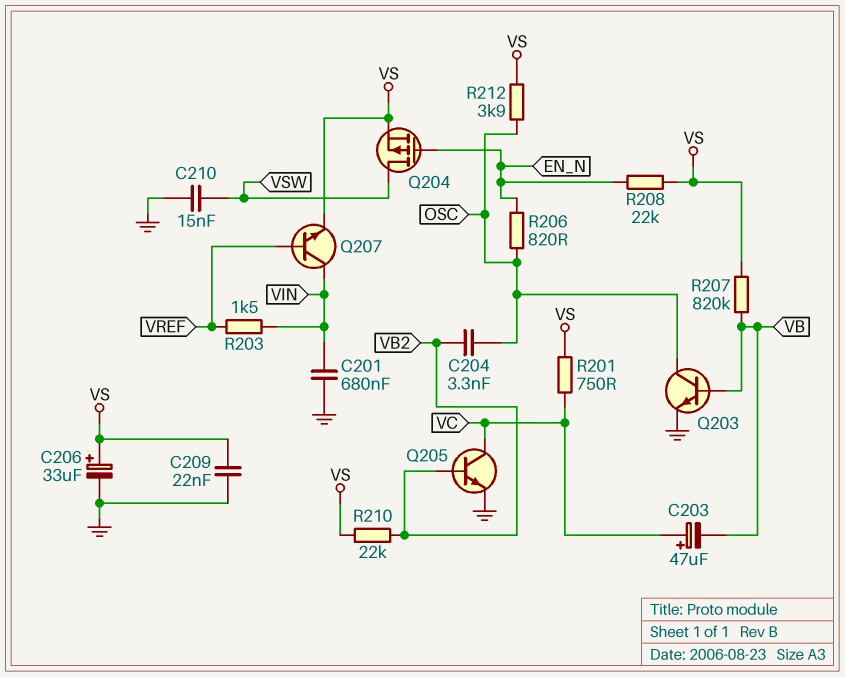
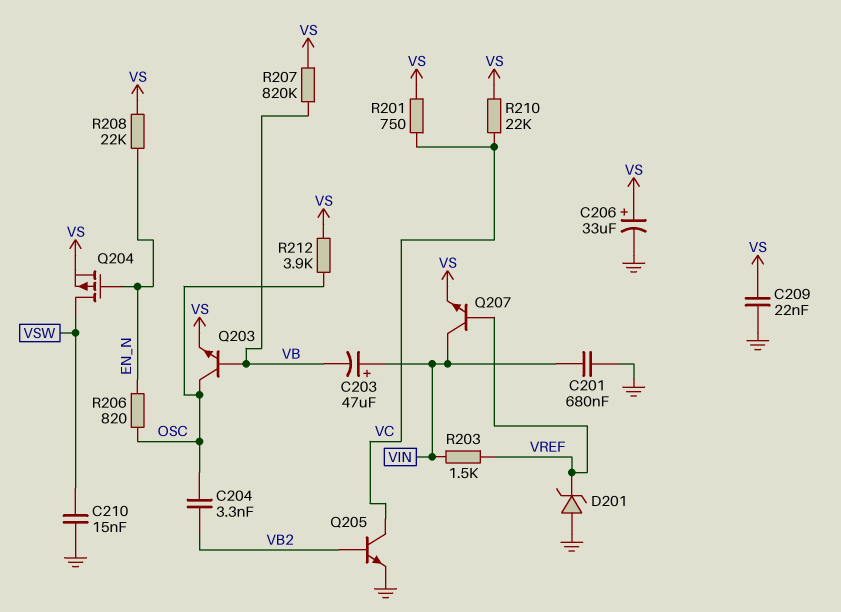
C203: 47uF (plus VC, minus VB) -> 47uF (plus VIN, minus VB)
D201: none -> zener (A GND, K VREF)
Q203: NPN (B VB, C OSC, E GND) -> NPN (B VB, C OSC, E VS)
R210: 22k (VB2, VS) -> 22k (VC, VS)

